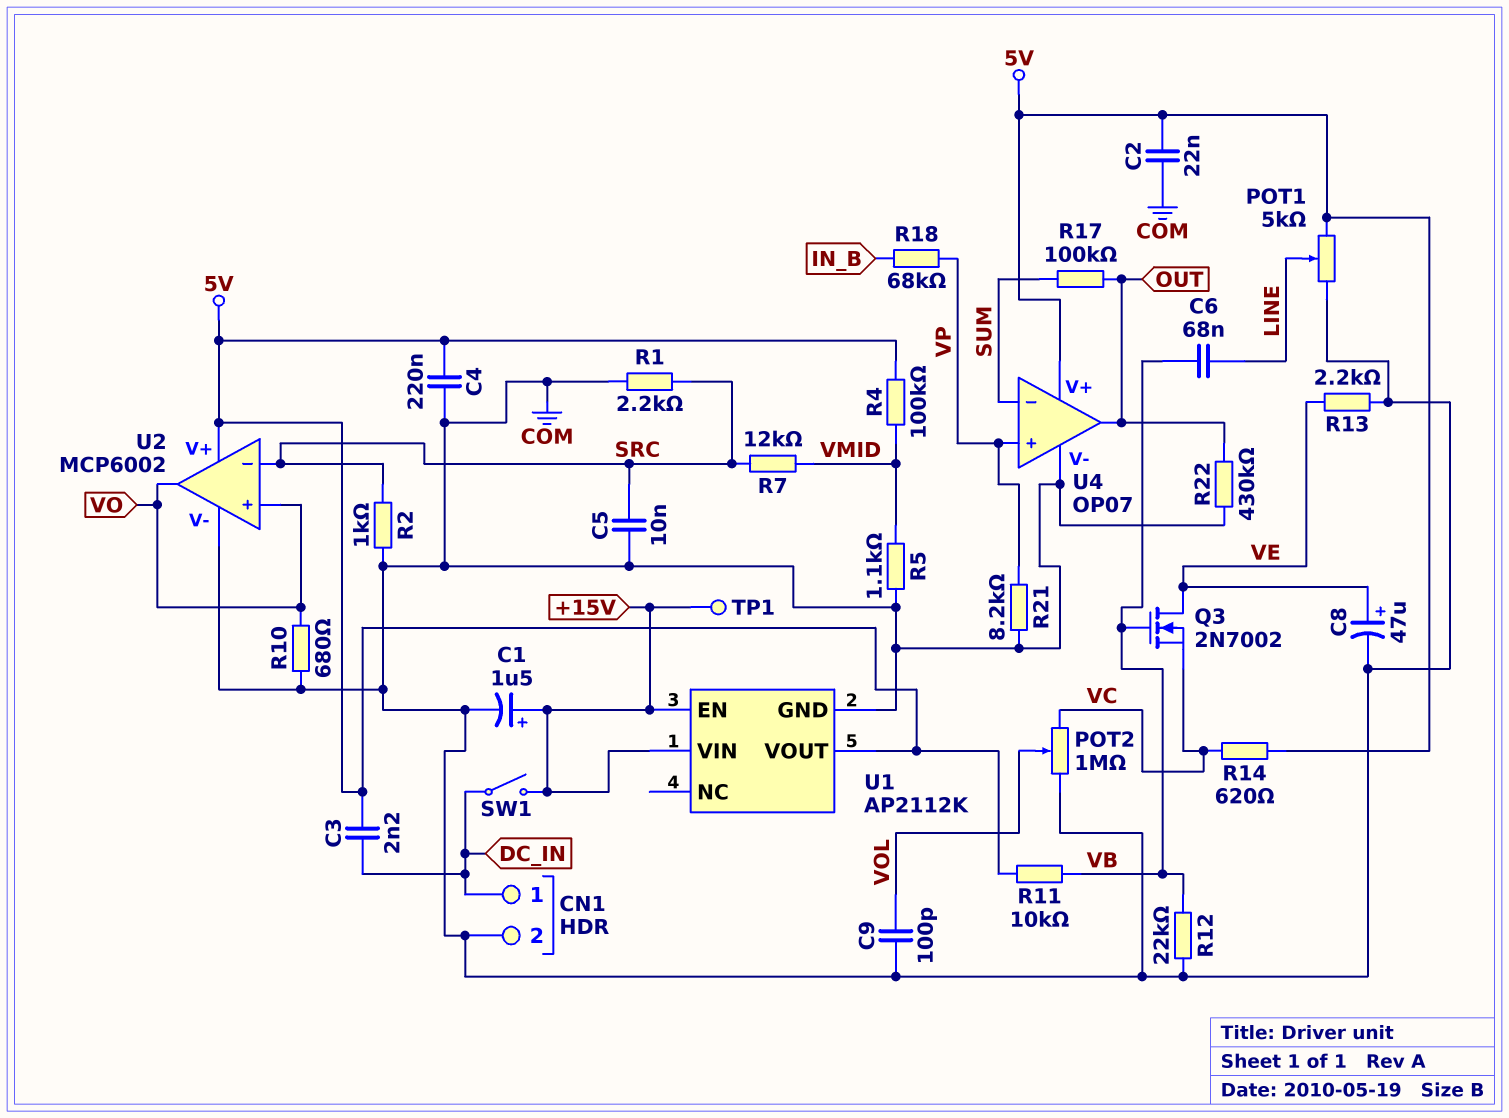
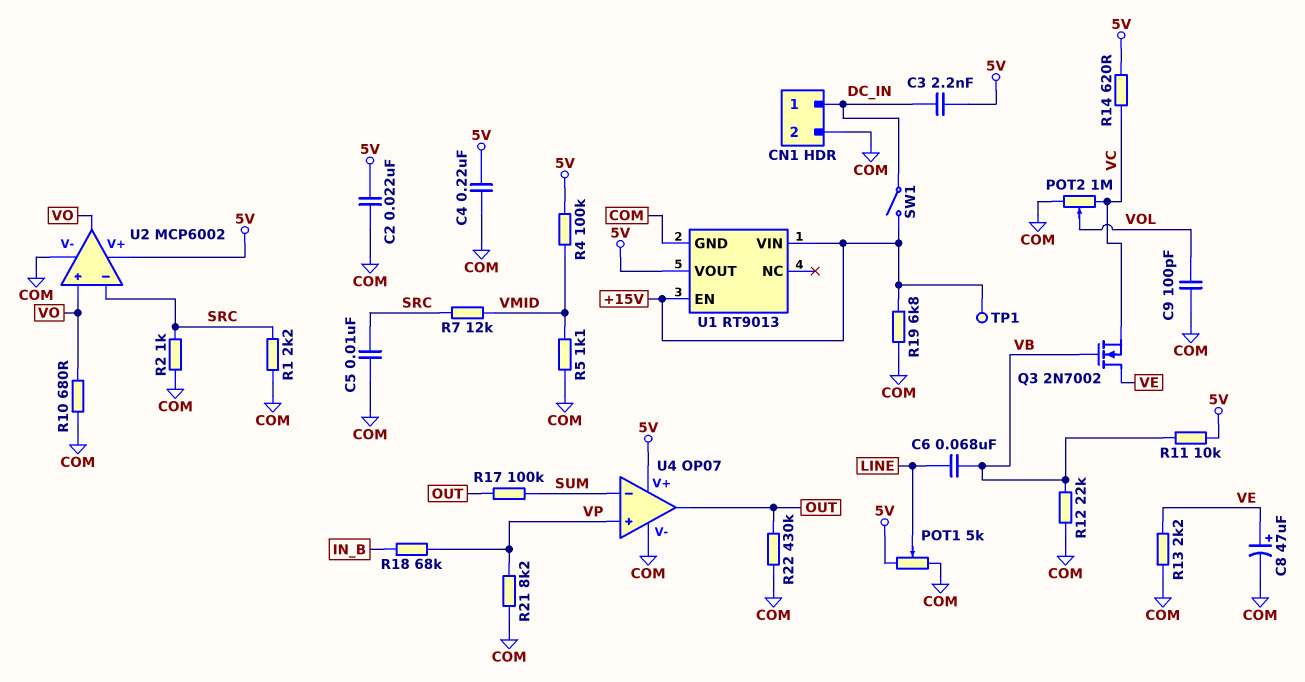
C1: 1.5uF (plus +15V, minus COM) -> none
R19: none -> 6.8k (+15V, COM)
U1: AP2112K -> RT9013

